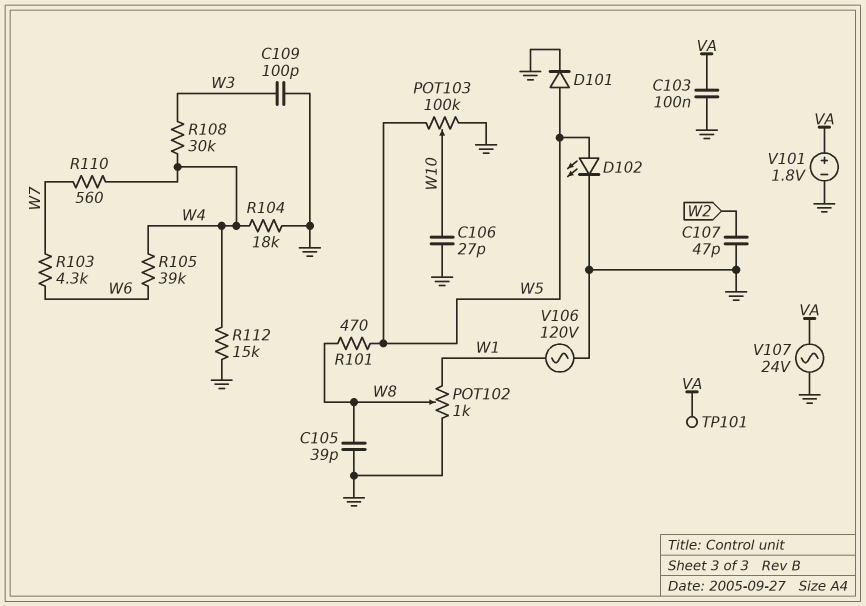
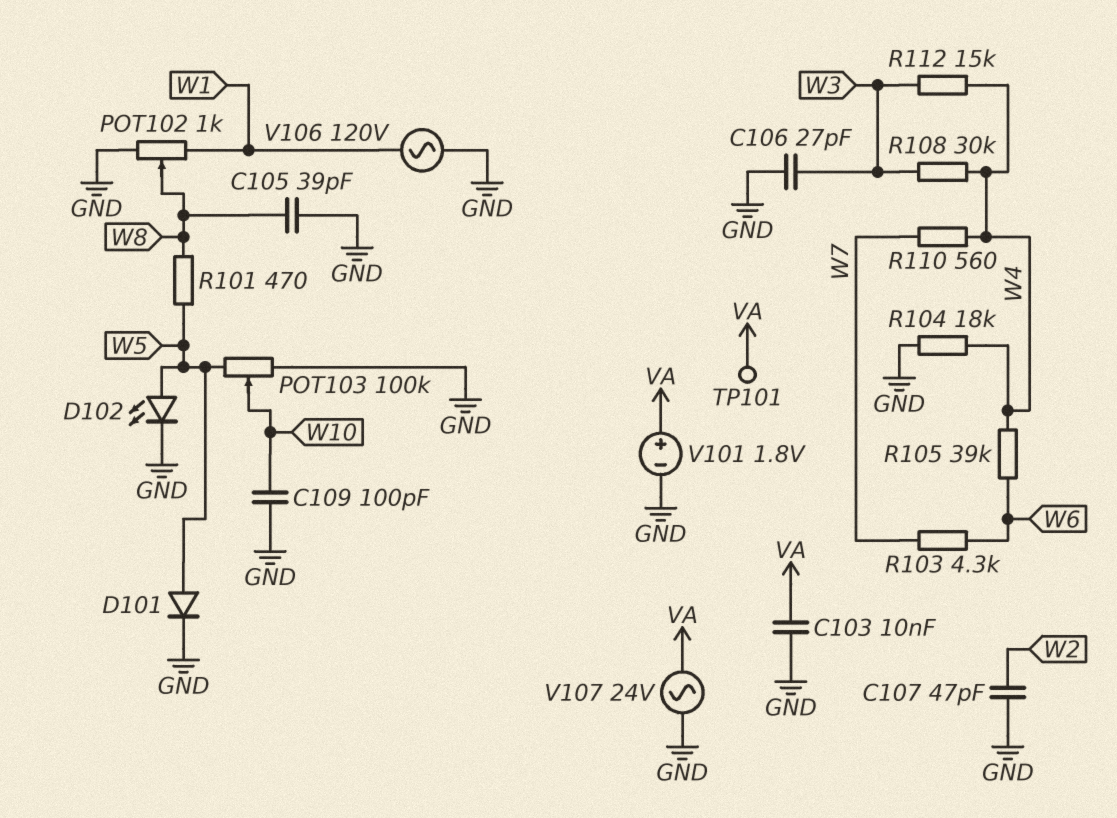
C103: 100nF (GND, VA) -> 10nF (GND, VA)
C106: 27pF (GND, W10) -> 27pF (GND, W3)
C109: 100pF (GND, W3) -> 100pF (GND, W10)
R112: 15k (GND, W4) -> 15k (W3, W4)

